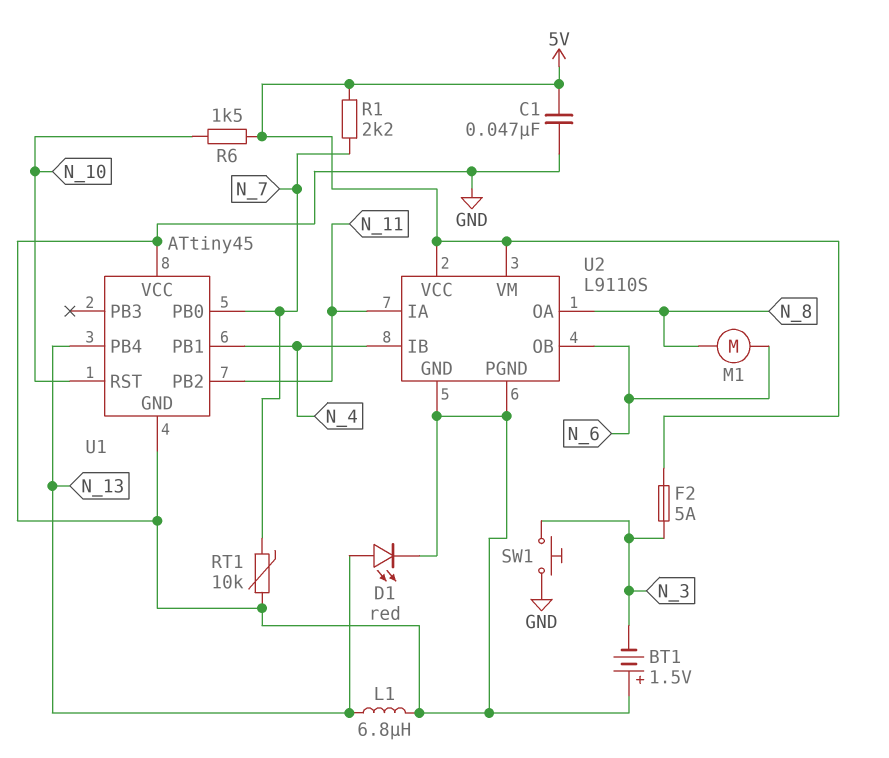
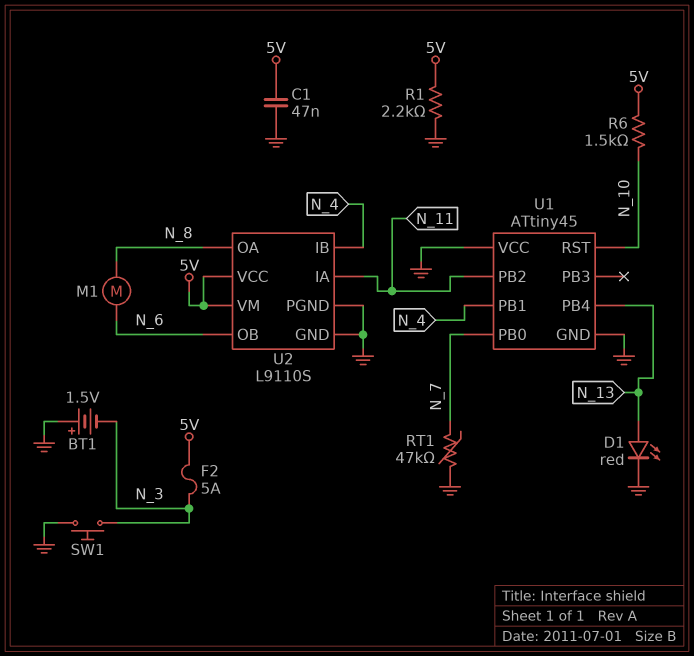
L1: 6.8uH (GND, N_13) -> none
R1: 2.2k (5V, N_7) -> 2.2k (5V, GND)
RT1: 10k (GND, N_7) -> 47k (GND, N_7)

